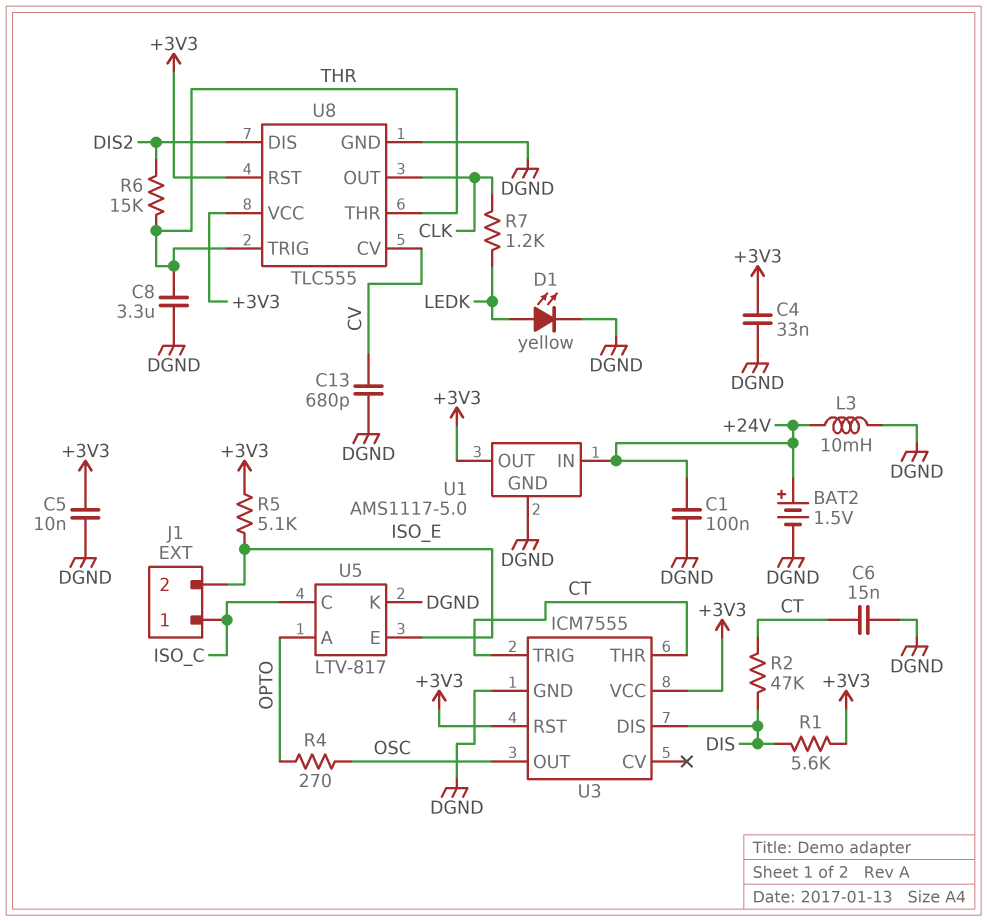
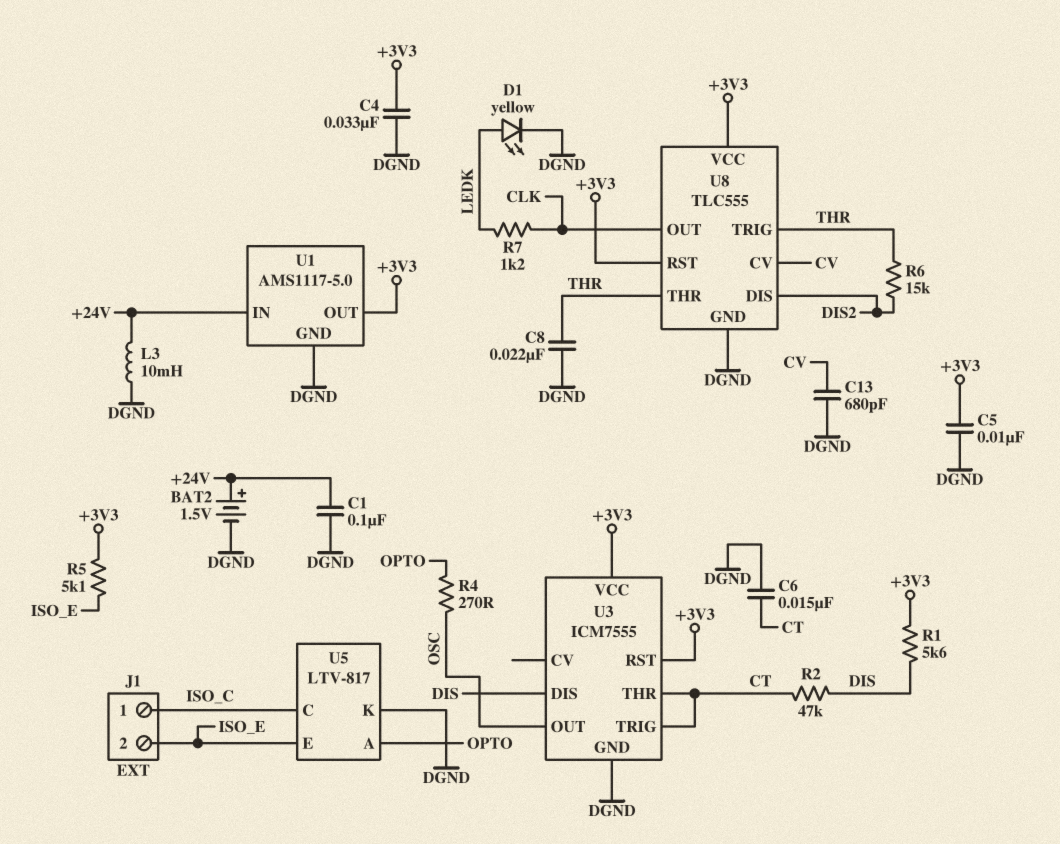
C8: 3.3uF (DGND, THR) -> 22nF (DGND, THR)

